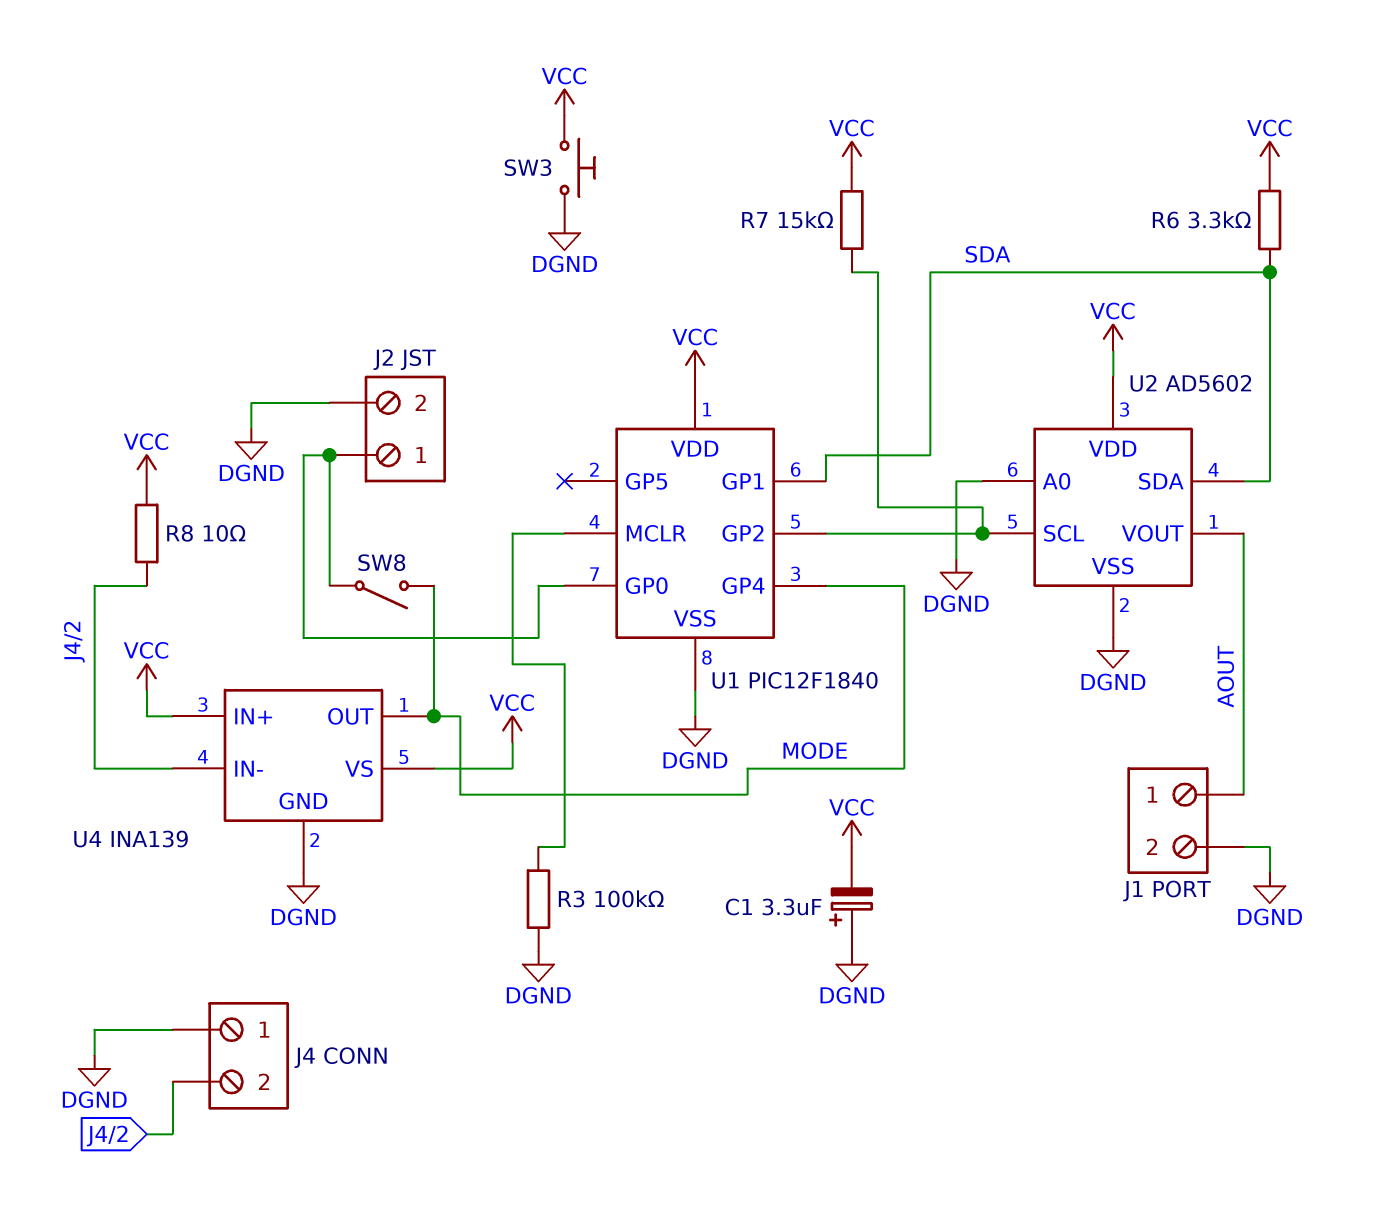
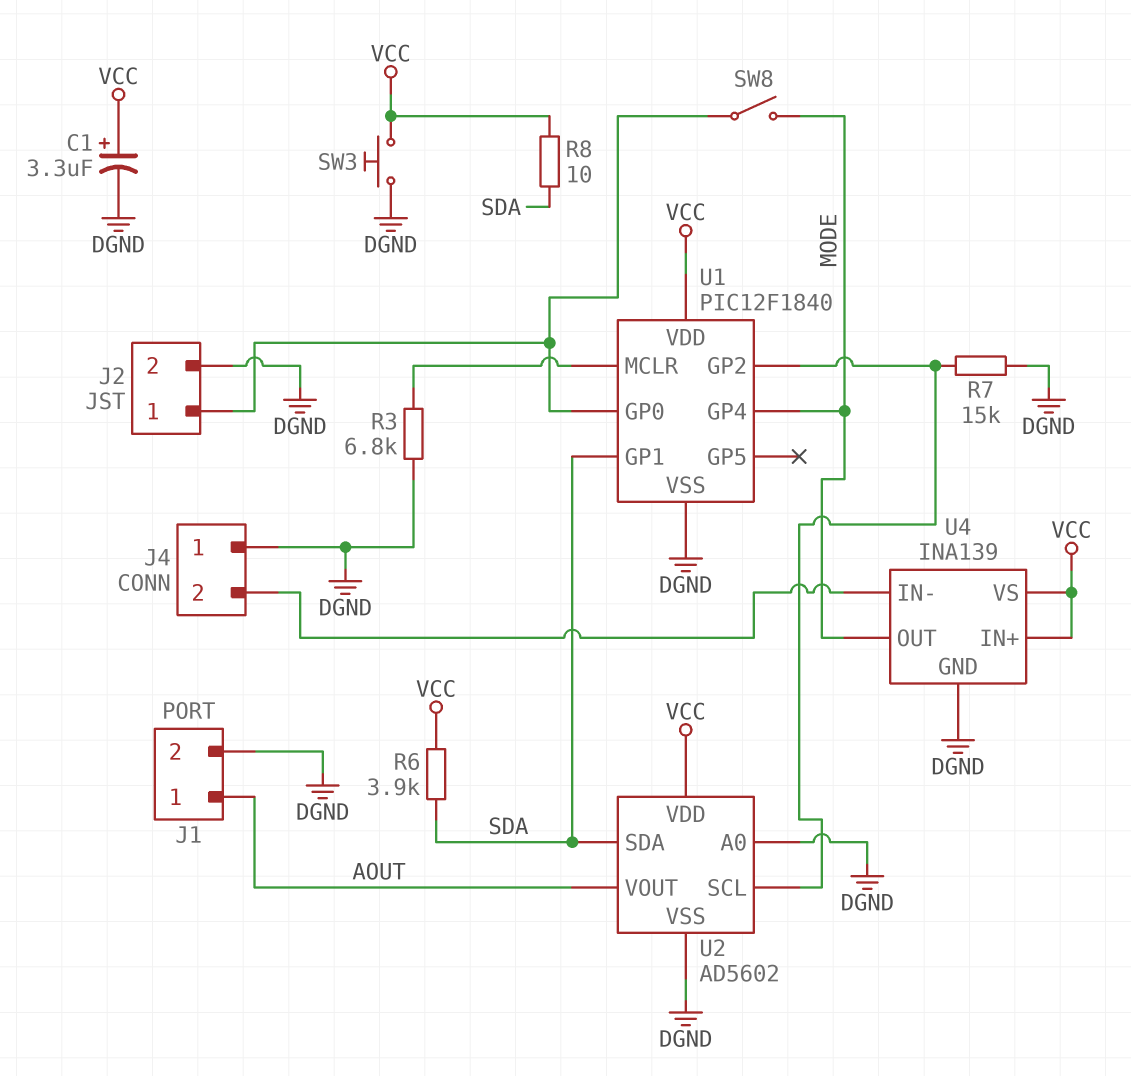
C1: 3.3uF (plus DGND, minus VCC) -> 3.3uF (plus VCC, minus DGND)
R3: 100k (DGND, U1/MCLR) -> 6.8k (DGND, U1/MCLR)
R6: 3.3k (SDA, VCC) -> 3.9k (SDA, VCC)
R7: 15k (U1/GP2, VCC) -> 15k (DGND, U1/GP2)
R8: 10 (J4/2, VCC) -> 10 (SDA, VCC)

